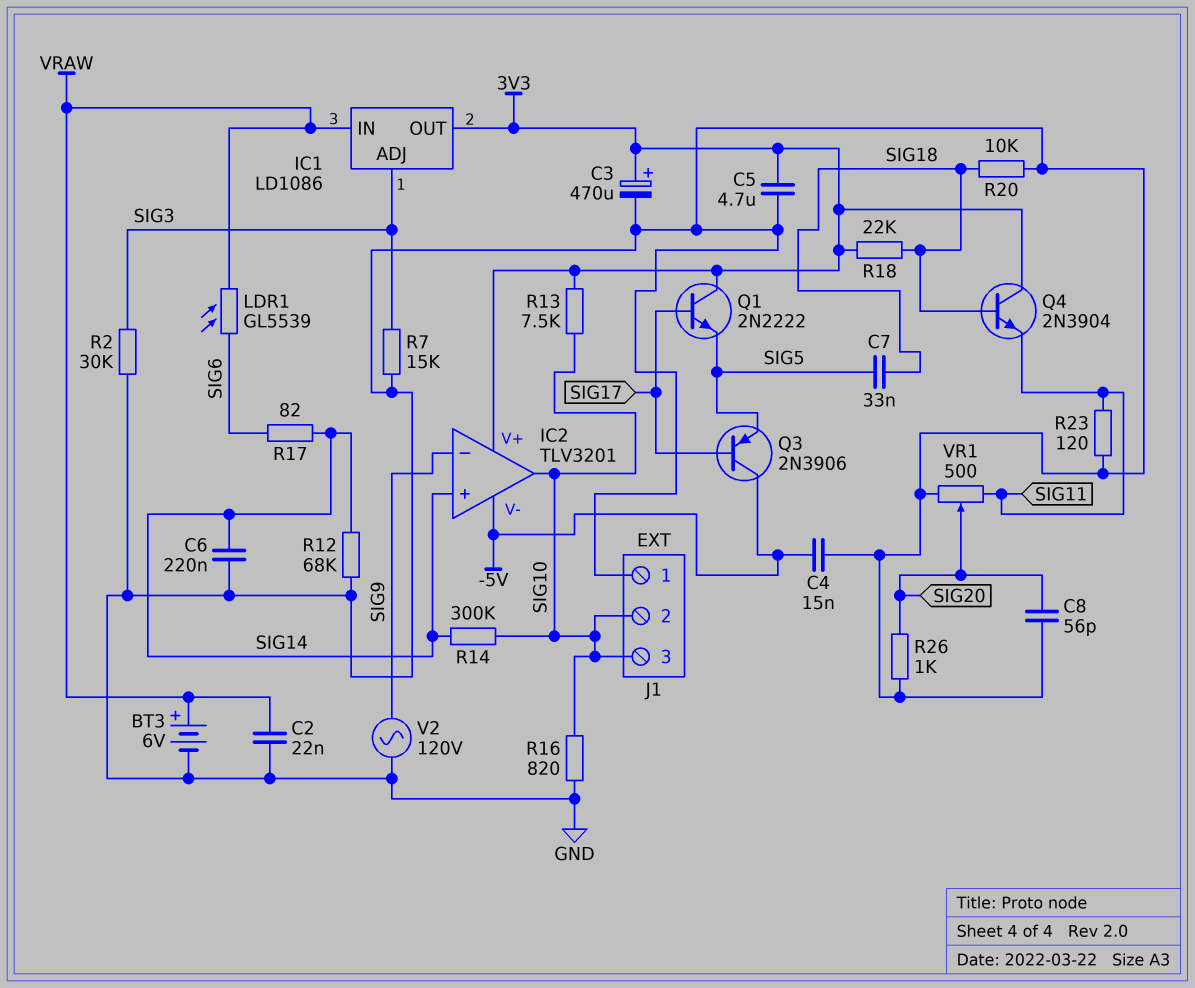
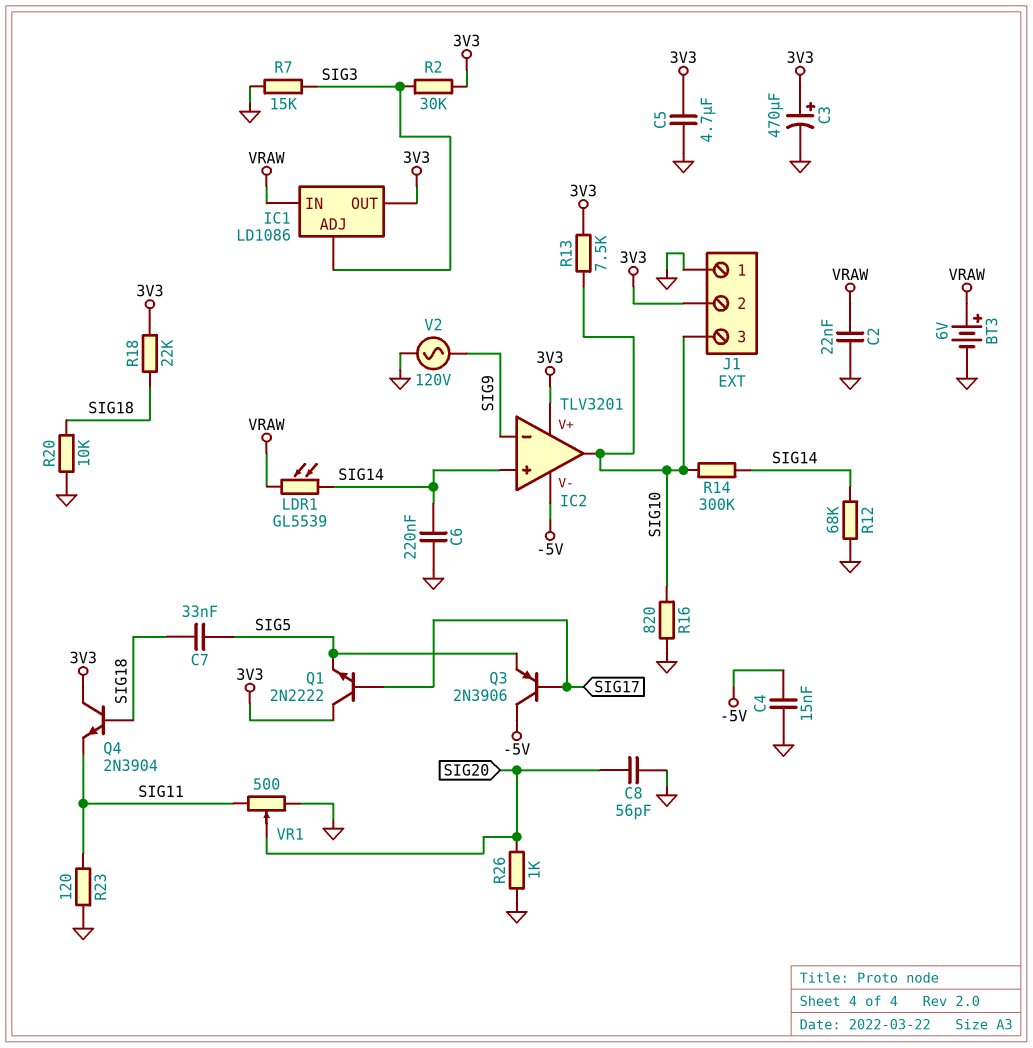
J1 pin 2: SIG10 -> 3V3
LDR1: GL5539 (SIG6, VRAW) -> GL5539 (SIG14, VRAW)
R2: 30k (GND, SIG3) -> 30k (3V3, SIG3)
R17: 82 (SIG6, SIG14) -> none

